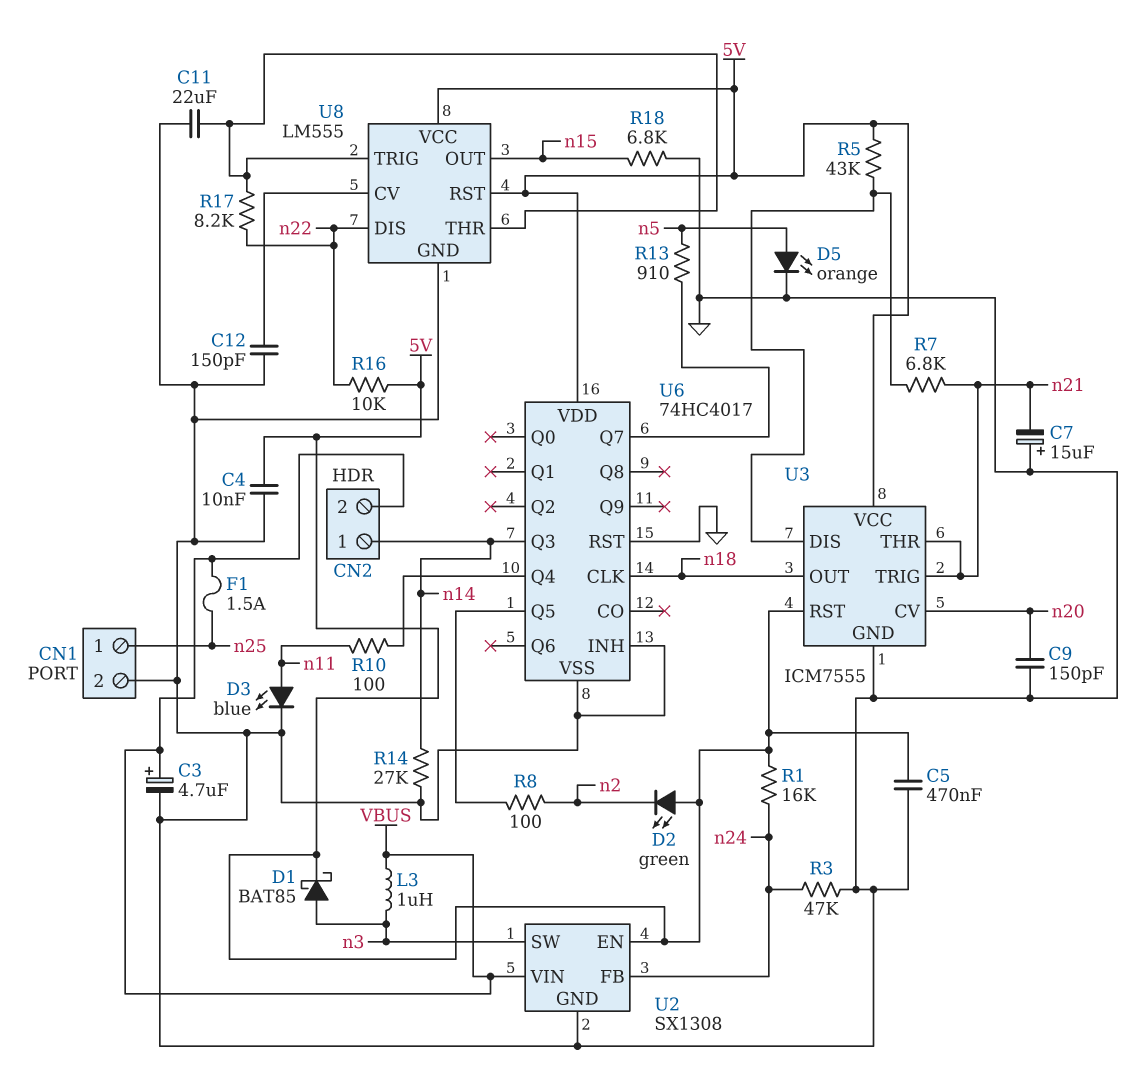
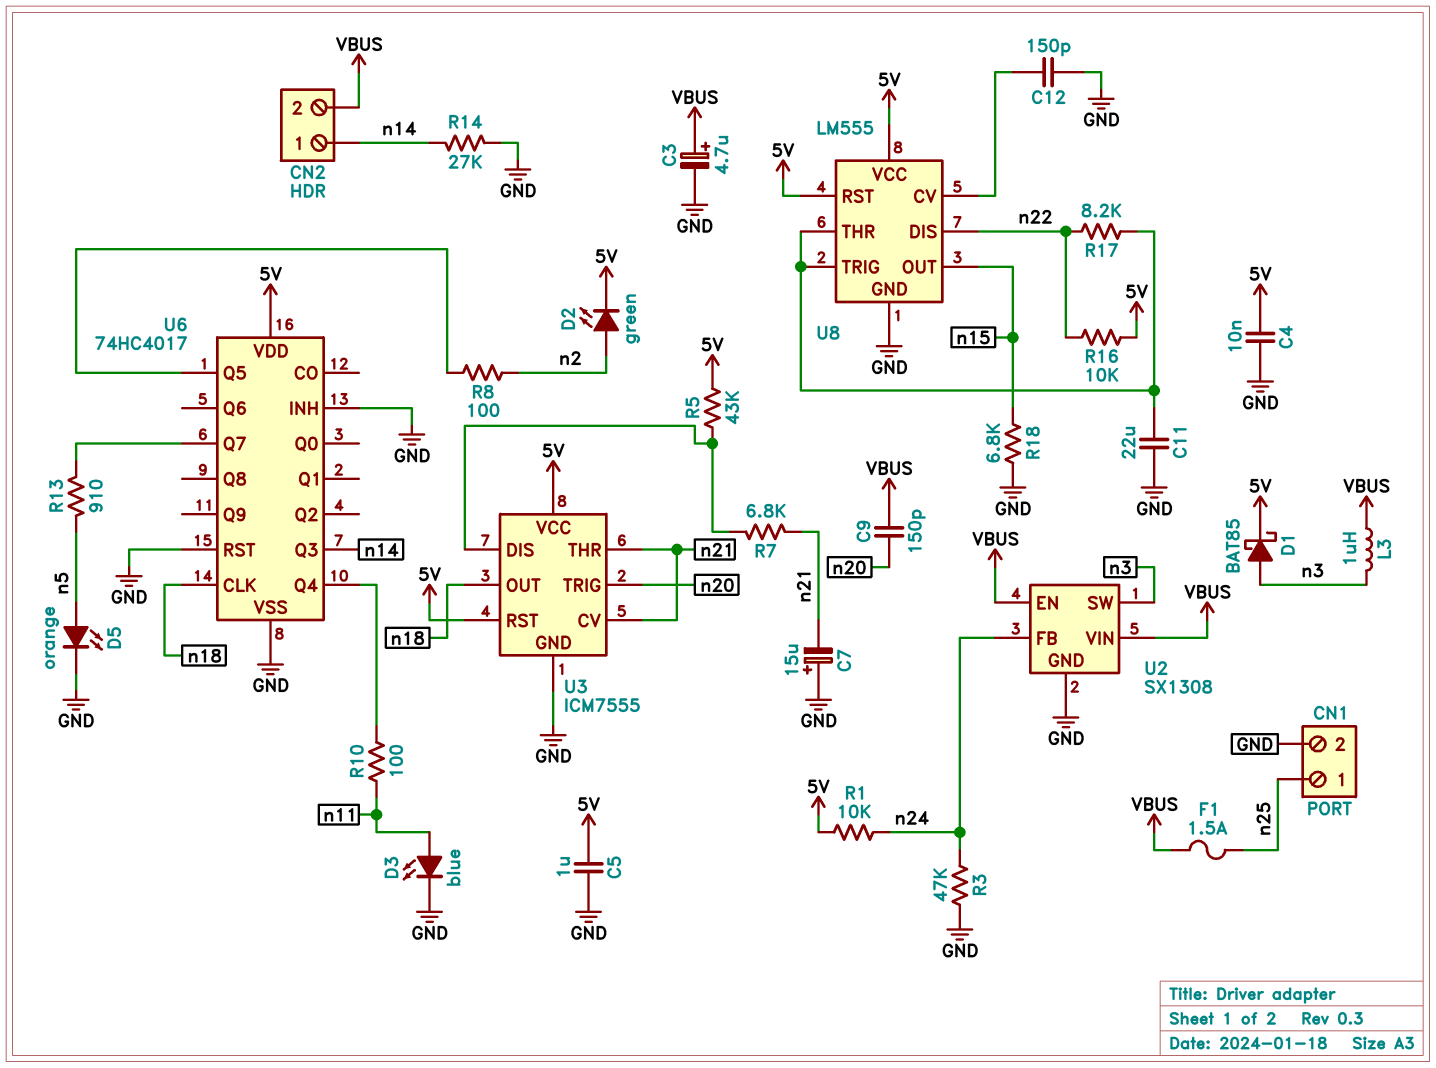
C5: 470nF (5V, GND) -> 1uF (5V, GND)
C9: 150pF (GND, n20) -> 150pF (VBUS, n20)
D2: LED green (A 5V, K n2) -> LED green (A n2, K 5V)
R1: 16k (5V, n24) -> 10k (5V, n24)
U2 pin EN: 5V -> VBUS
U3 pin CV: n20 -> n21
U3 pin TRIG: n21 -> n20

